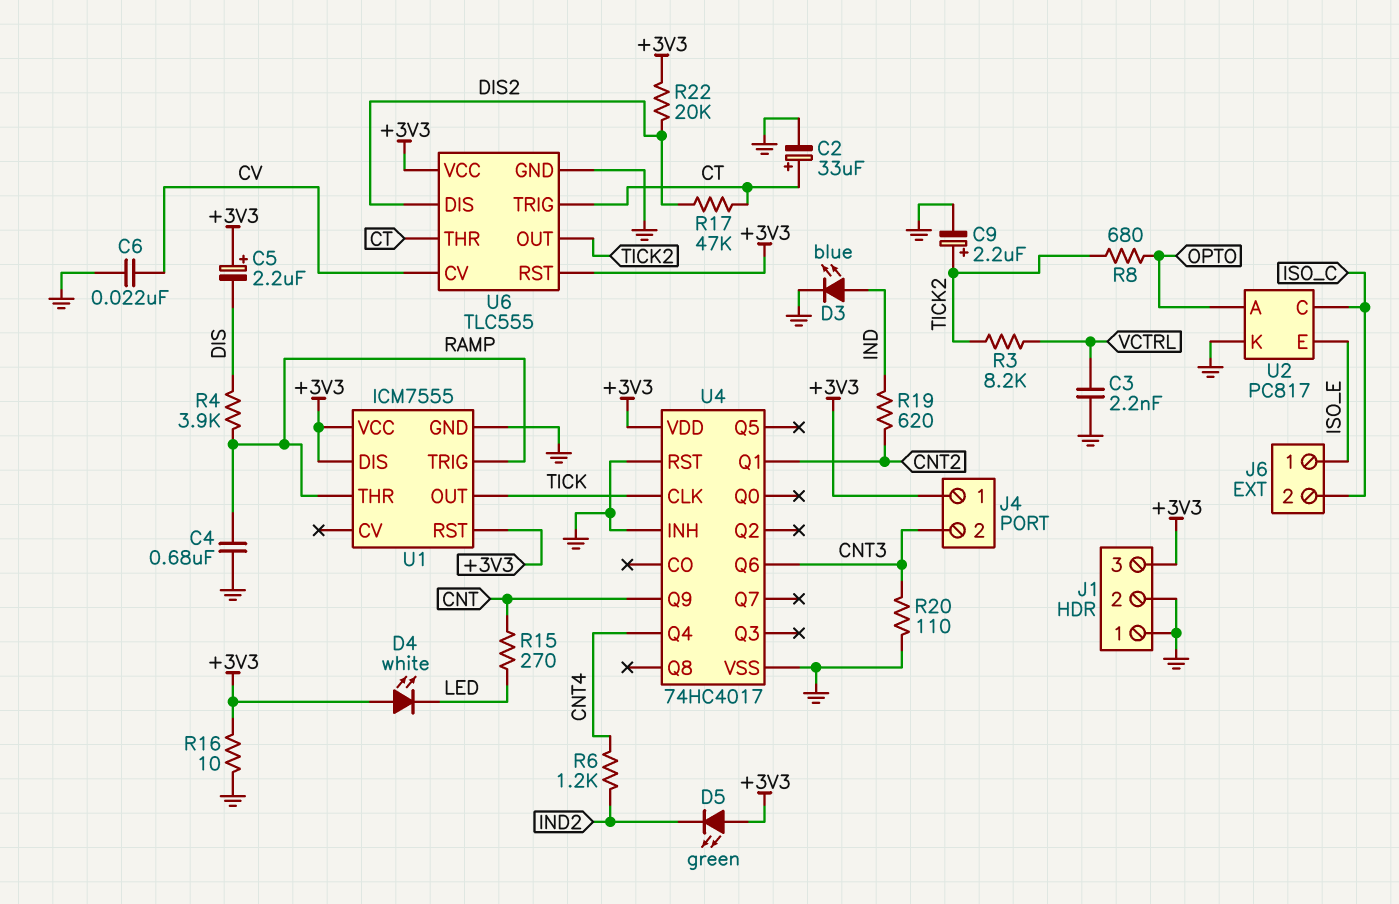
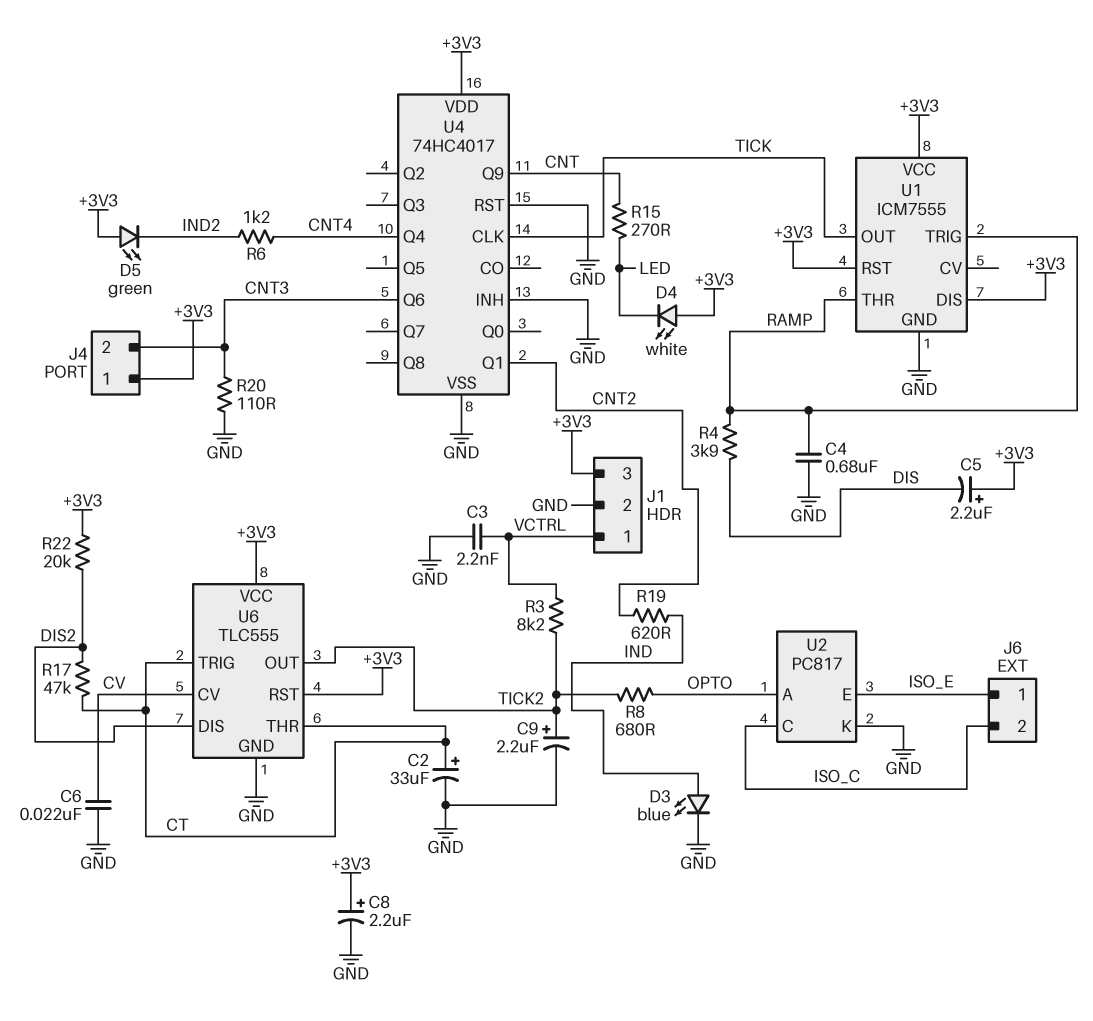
C8: none -> 2.2uF (plus +3V3, minus GND)
J1 pin 1: GND -> VCTRL
R16: 10 (+3V3, GND) -> none

